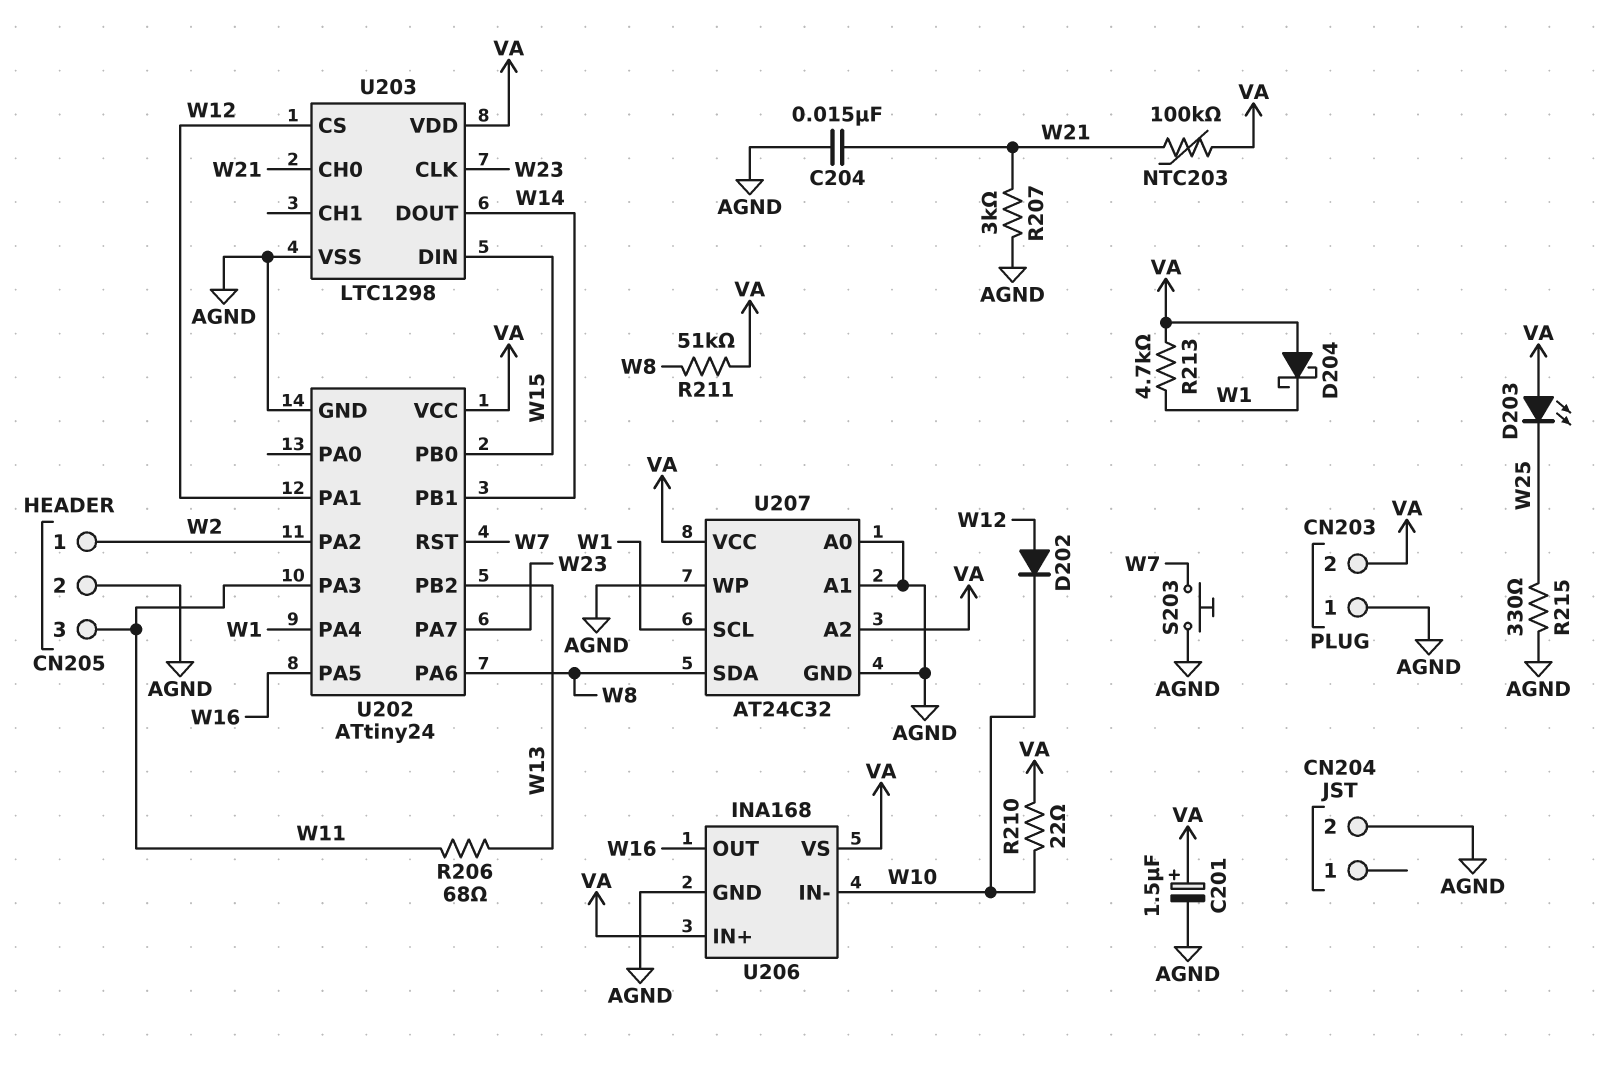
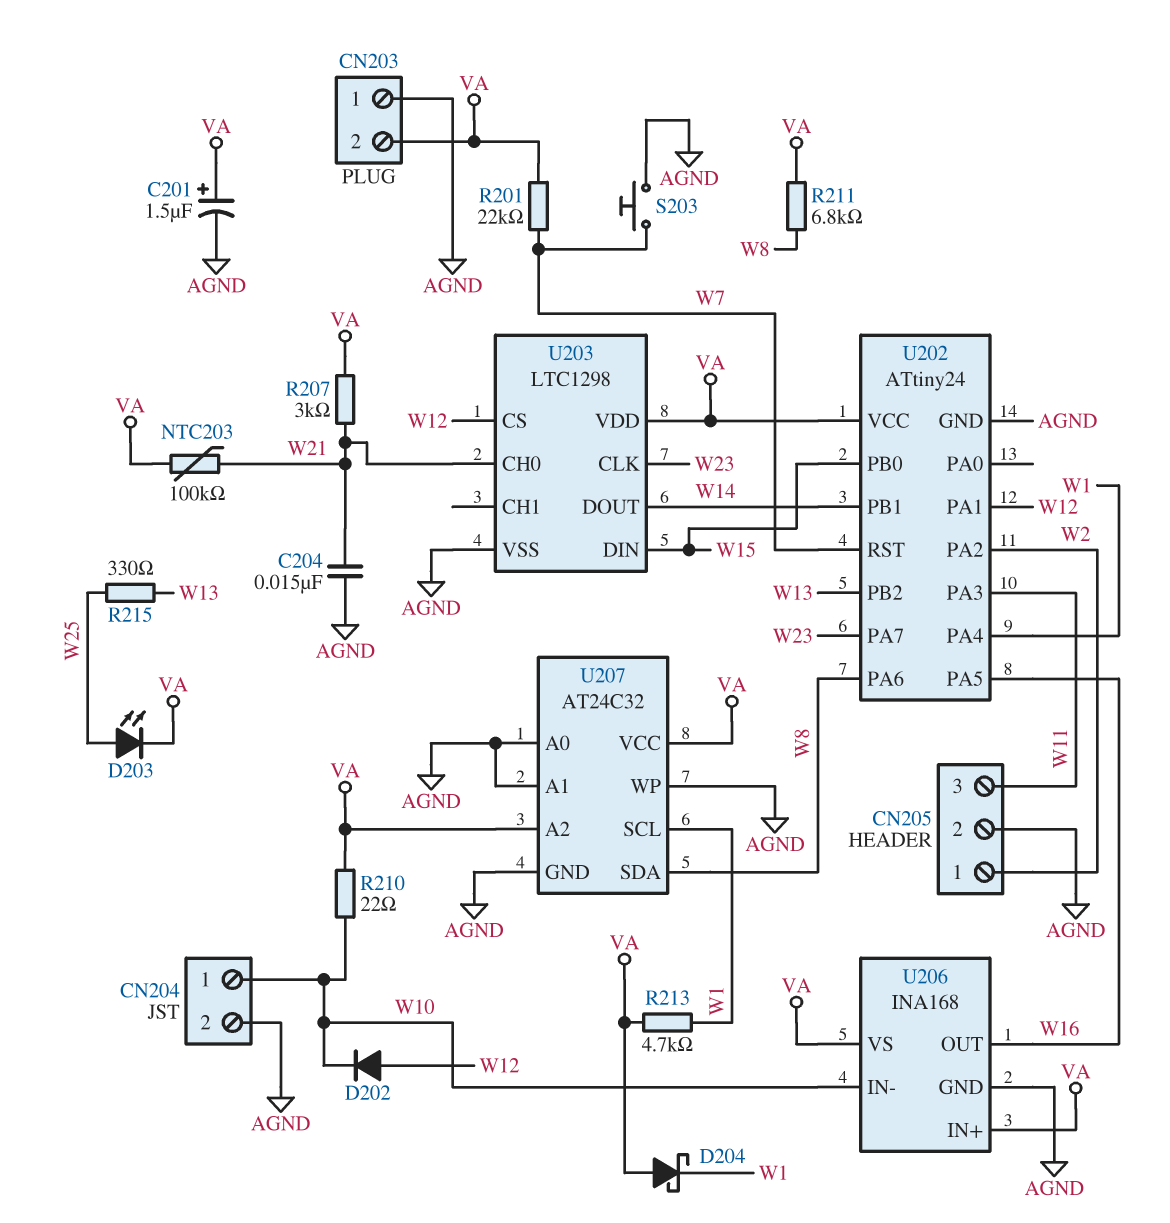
CN204 pin 1: none -> W10
D203: LED (A VA, K W25) -> LED (A W25, K VA)
R201: none -> 22k (VA, W7)
R206: 68 (W11, W13) -> none
R207: 3k (AGND, W21) -> 3k (VA, W21)
R211: 51k (VA, W8) -> 6.8k (VA, W8)
R215: 330 (AGND, W25) -> 330 (W13, W25)

